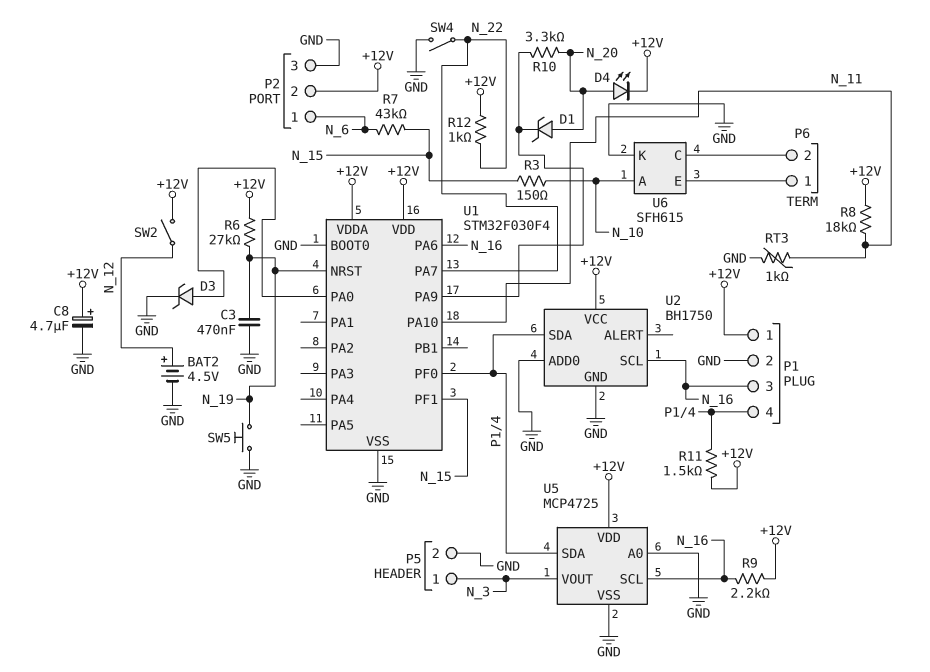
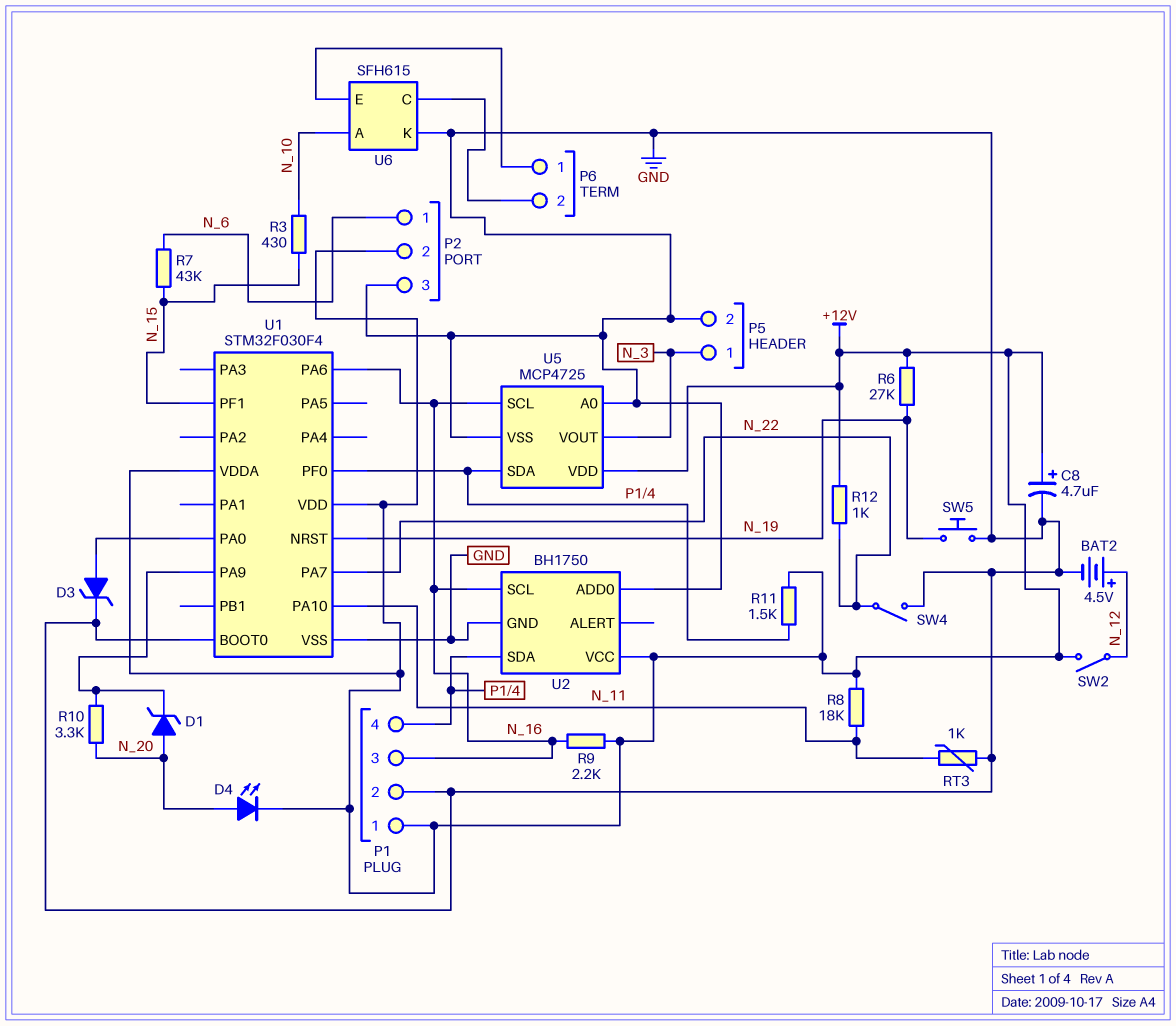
C3: 470nF (GND, N_19) -> none
R3: 150 (N_10, N_15) -> 430 (N_10, N_15)

